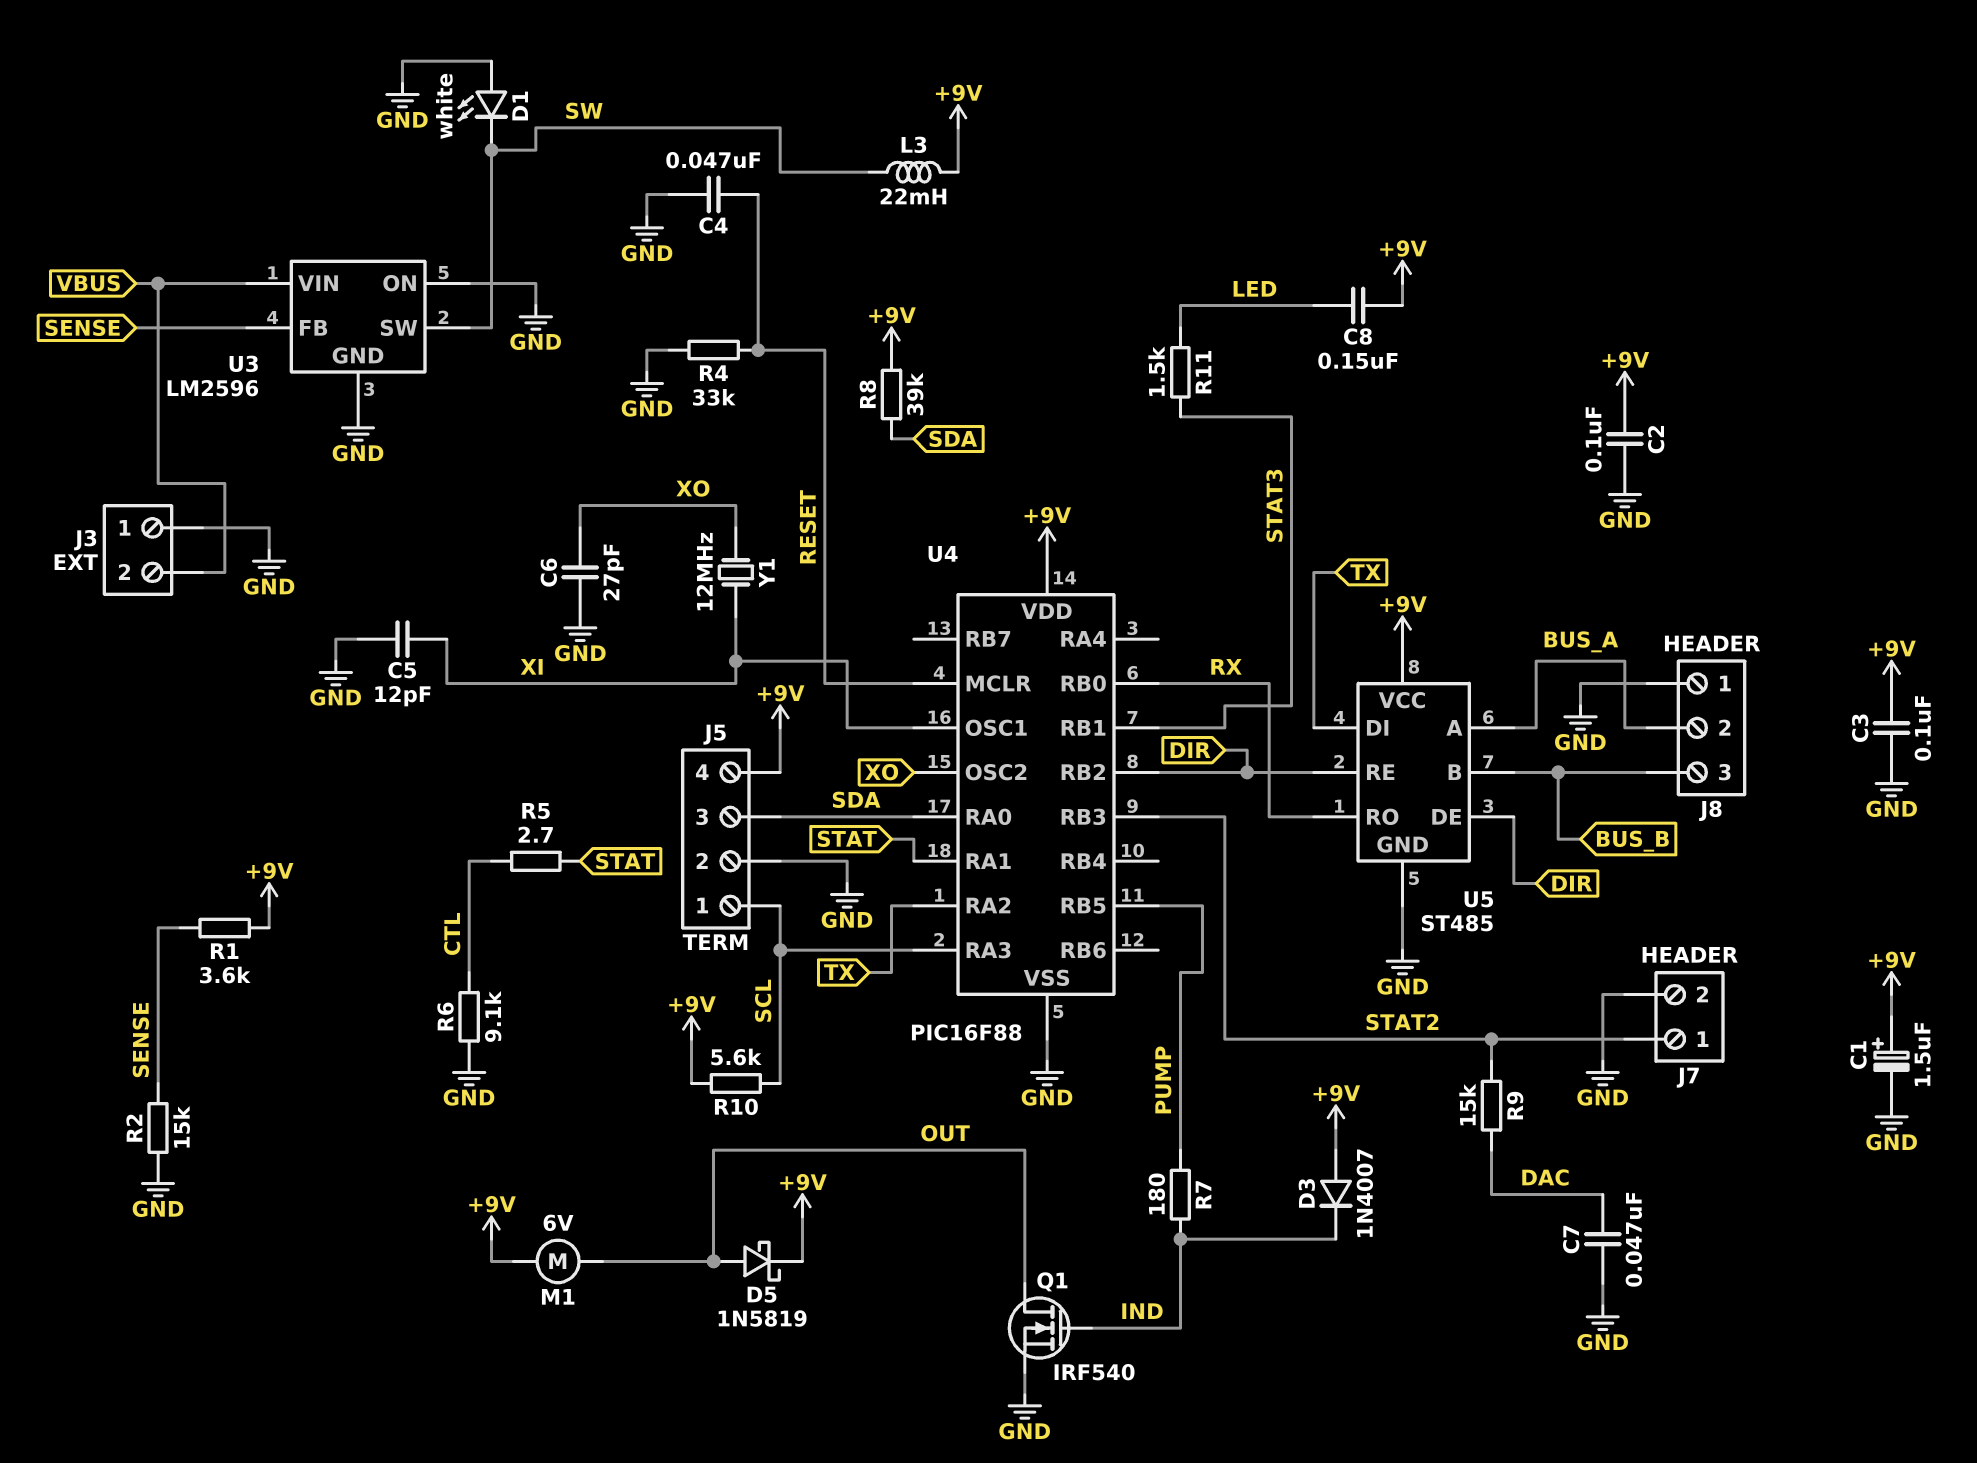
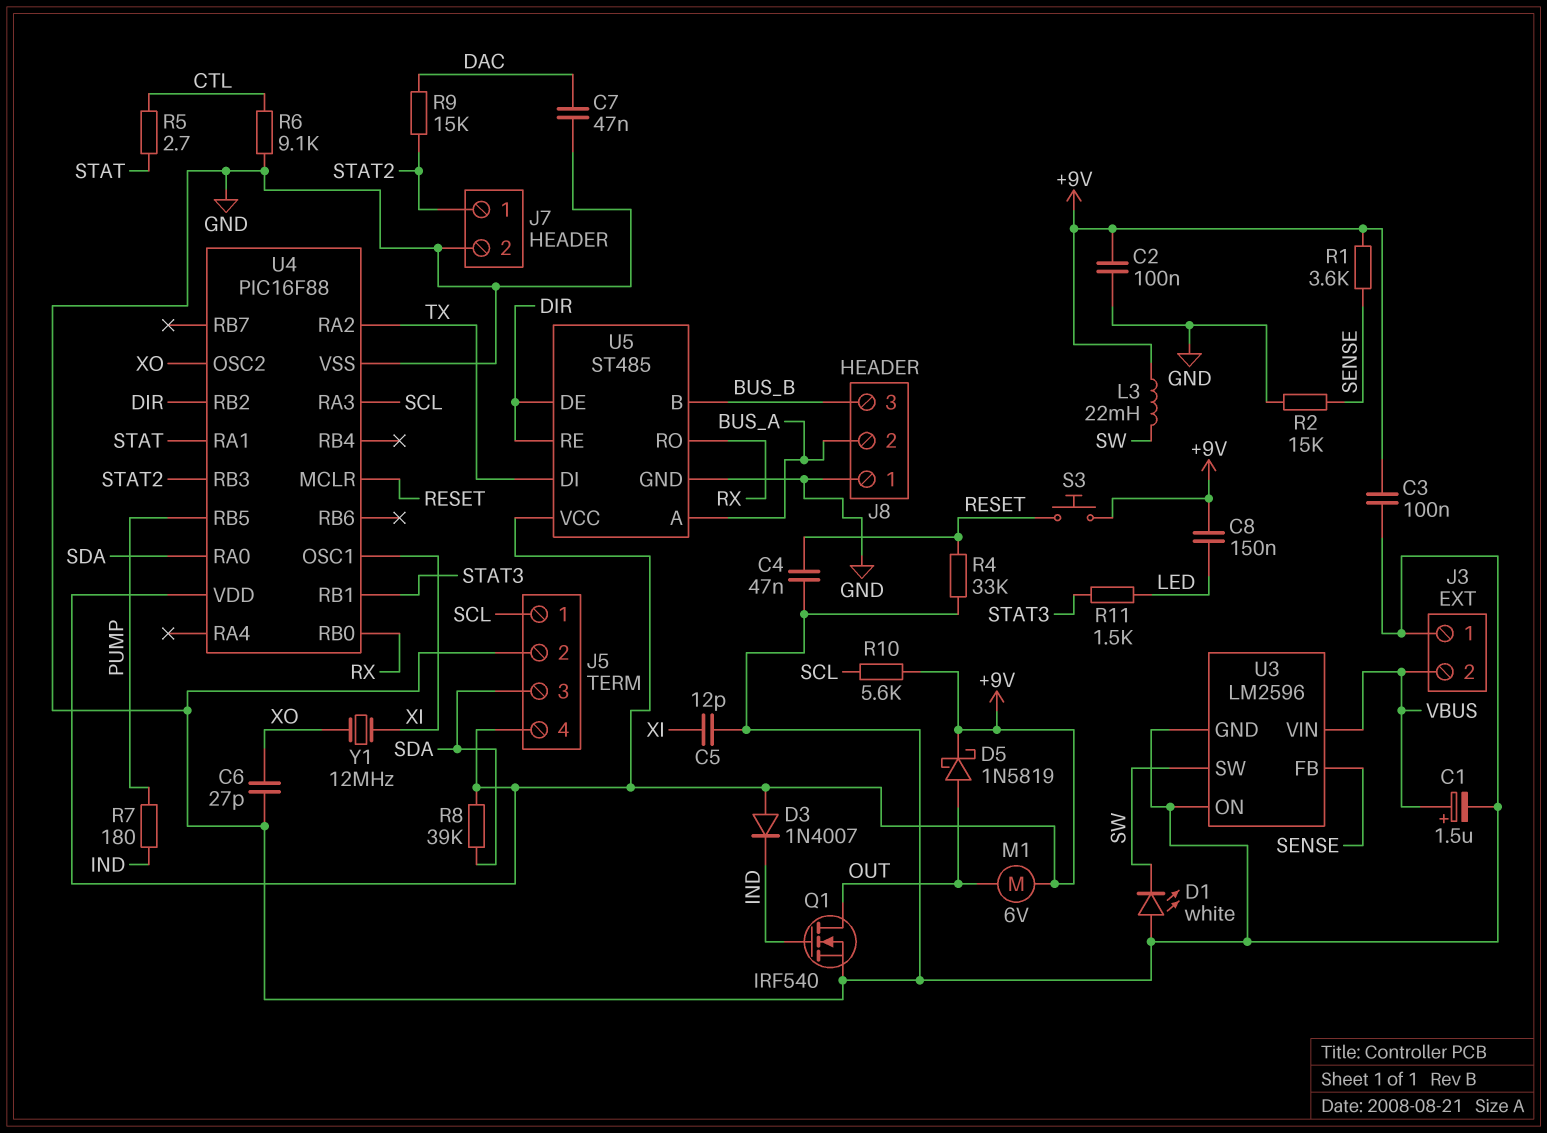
C1: 1.5uF (plus +9V, minus GND) -> 1.5uF (plus VBUS, minus GND)
S3: none -> button (+9V, RESET)

